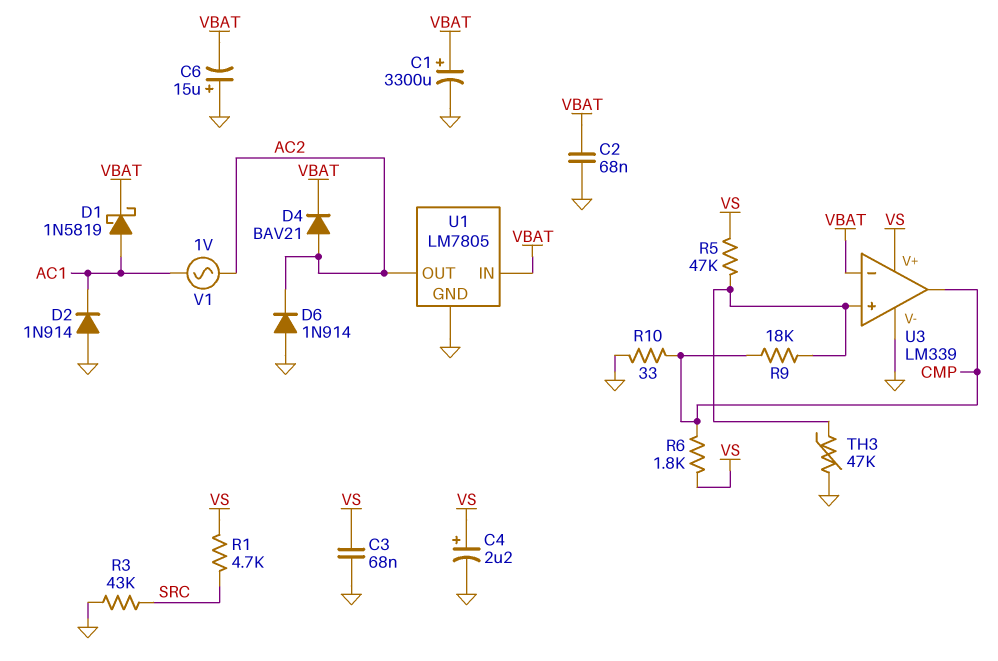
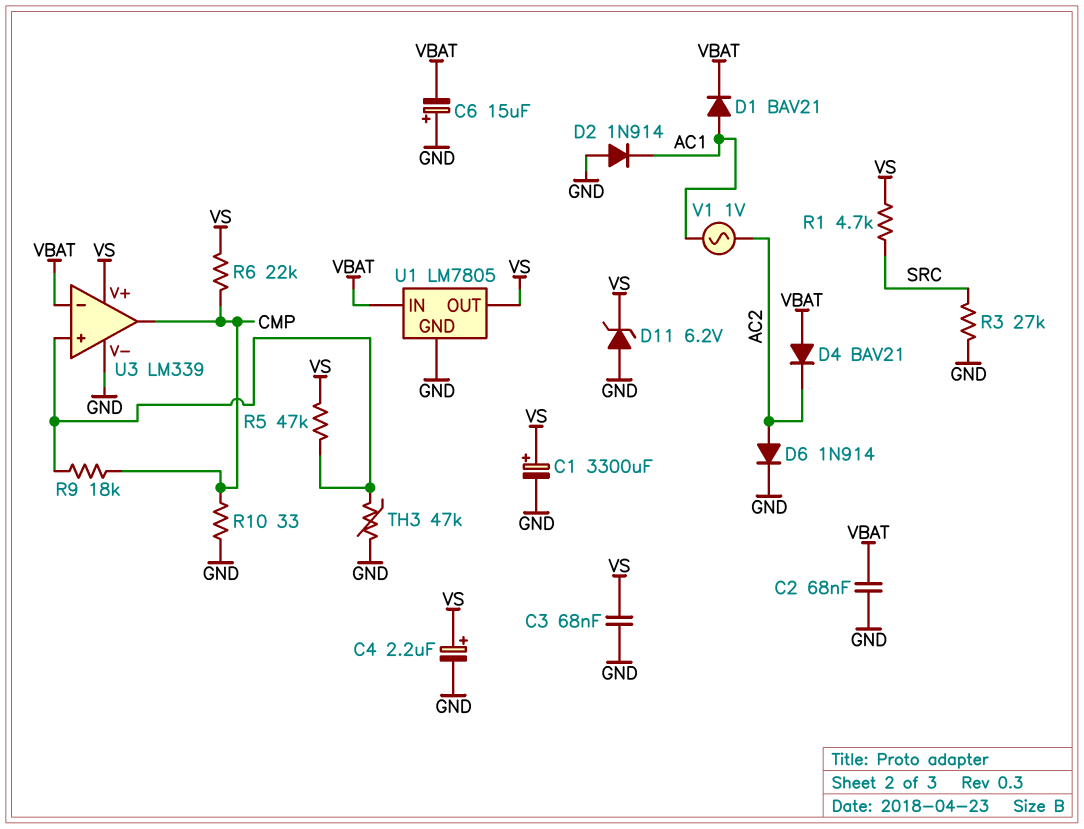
C1: 3300uF (plus VBAT, minus GND) -> 3300uF (plus VS, minus GND)
D1: schottky 1N5819 (A AC1, K VBAT) -> diode BAV21 (A AC1, K VBAT)
D4: diode BAV21 (A AC2, K VBAT) -> diode BAV21 (A VBAT, K AC2)
D6: diode 1N914 (A GND, K AC2) -> diode 1N914 (A AC2, K GND)
D11: none -> zener 6.2V (A GND, K VS)
R3: 43k (GND, SRC) -> 27k (GND, SRC)
R6: 1.8k (CMP, VS) -> 22k (CMP, VS)
U1 pin OUT: AC2 -> VS

